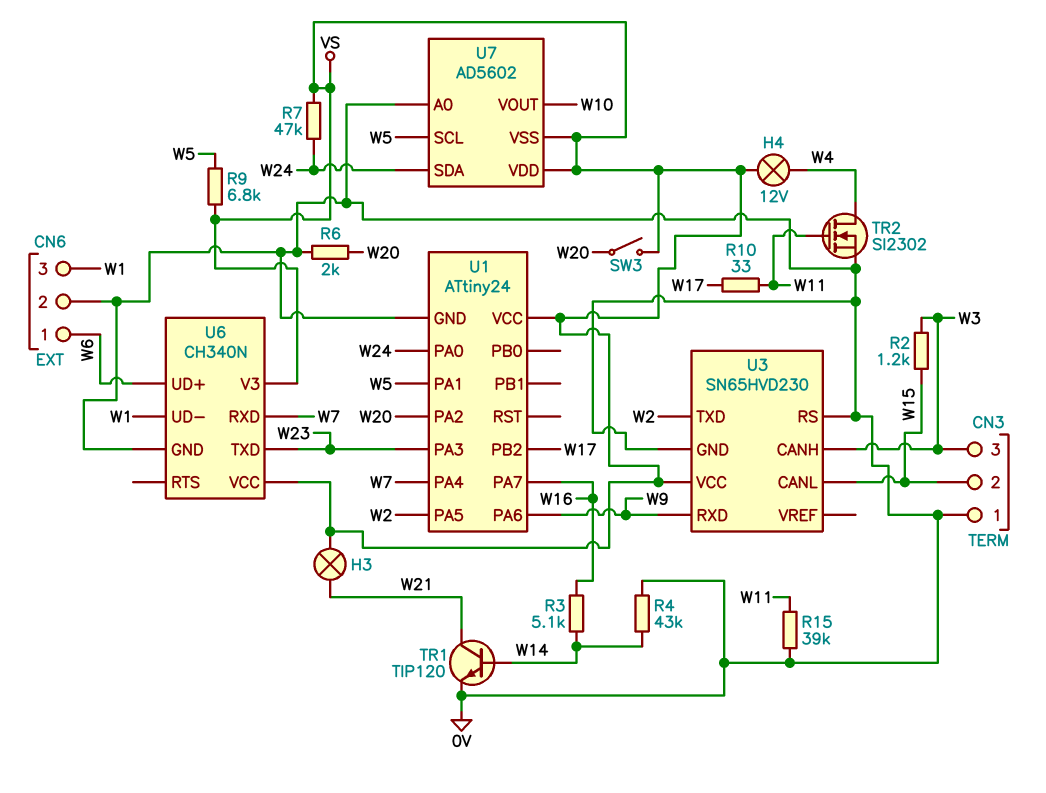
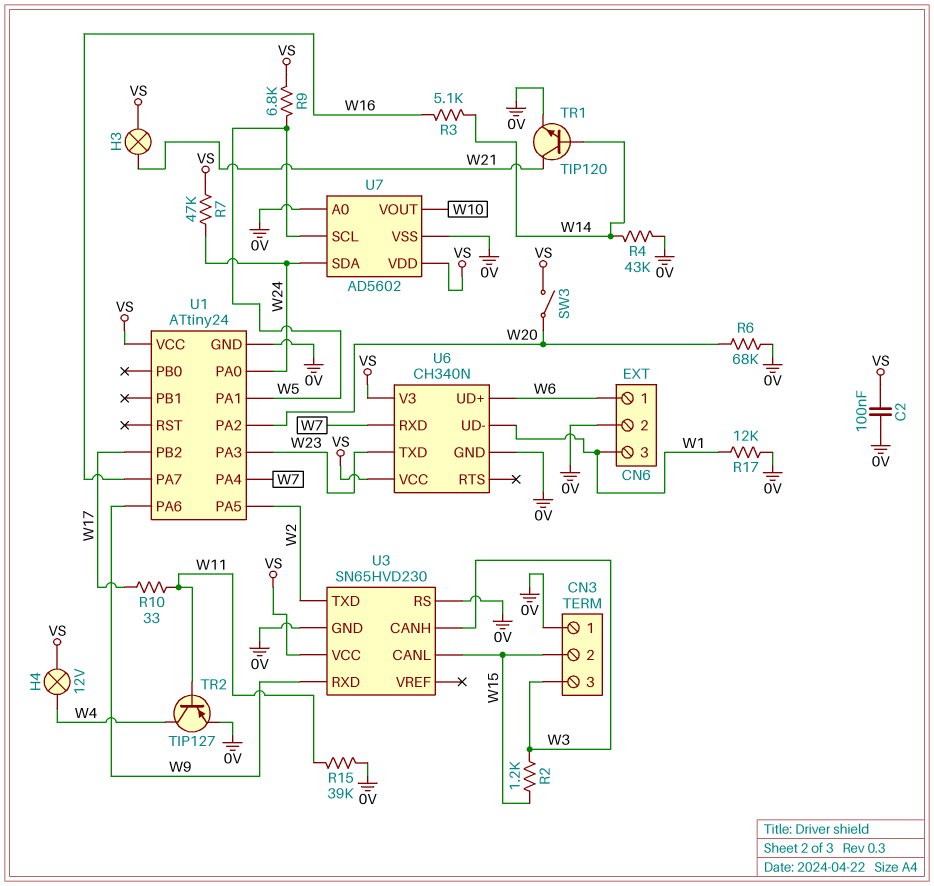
C2: none -> 100nF (0V, VS)
R6: 2k (0V, W20) -> 68k (0V, W20)
R17: none -> 12k (0V, W1)
TR2: NMOS SI2302 (G W11, D W4, S 0V) -> PNP TIP127 (B W11, C W4, E 0V)
U7 pin VSS: VS -> 0V

